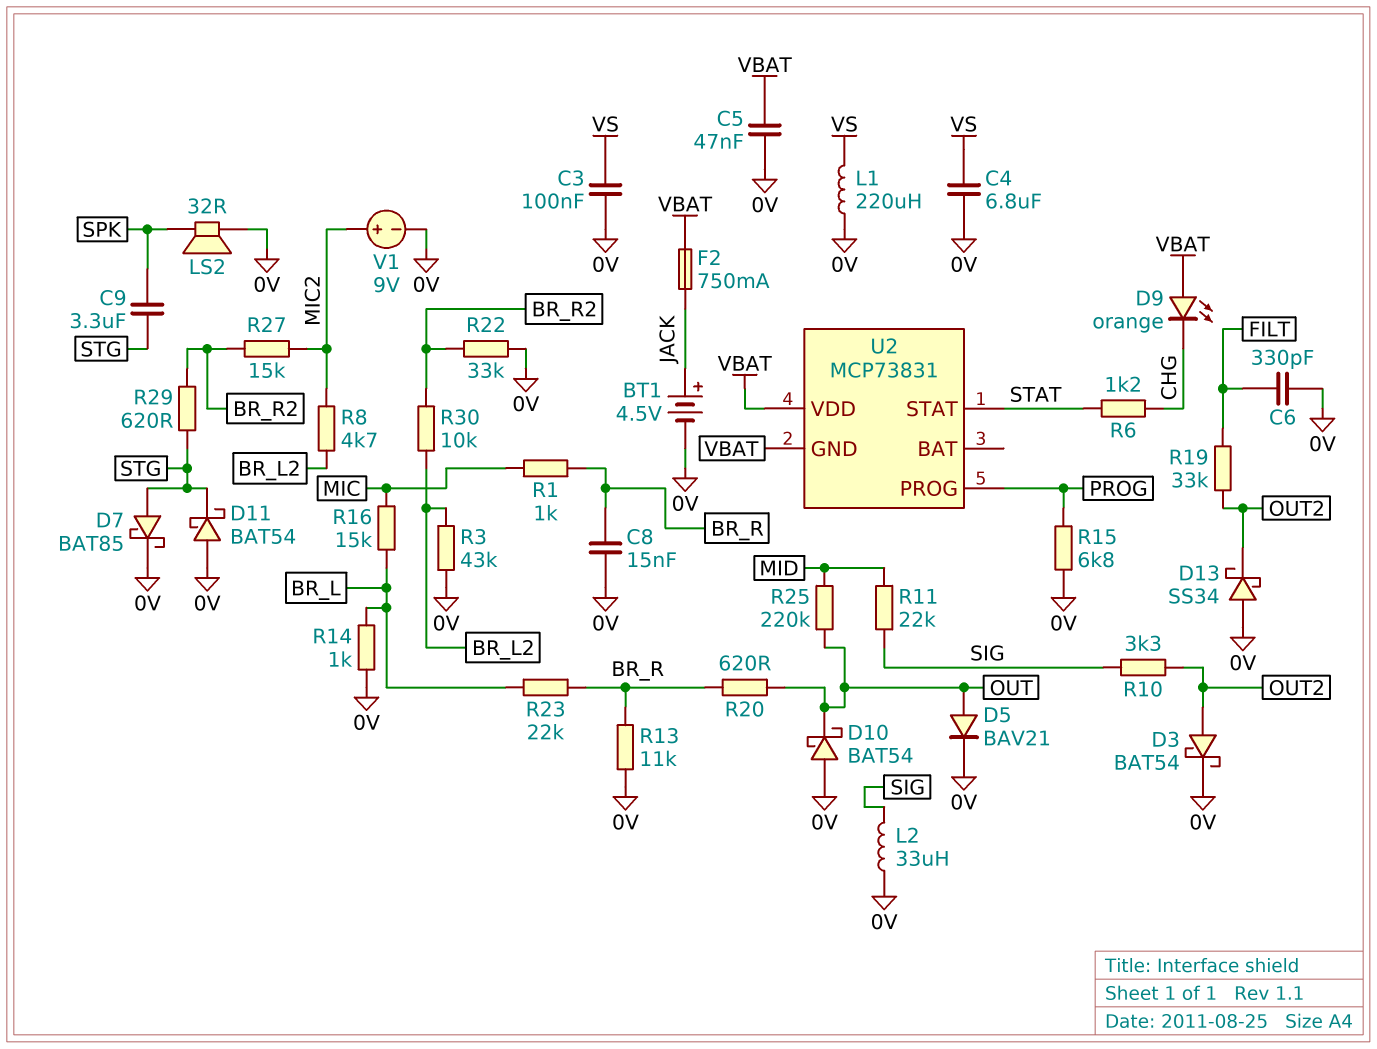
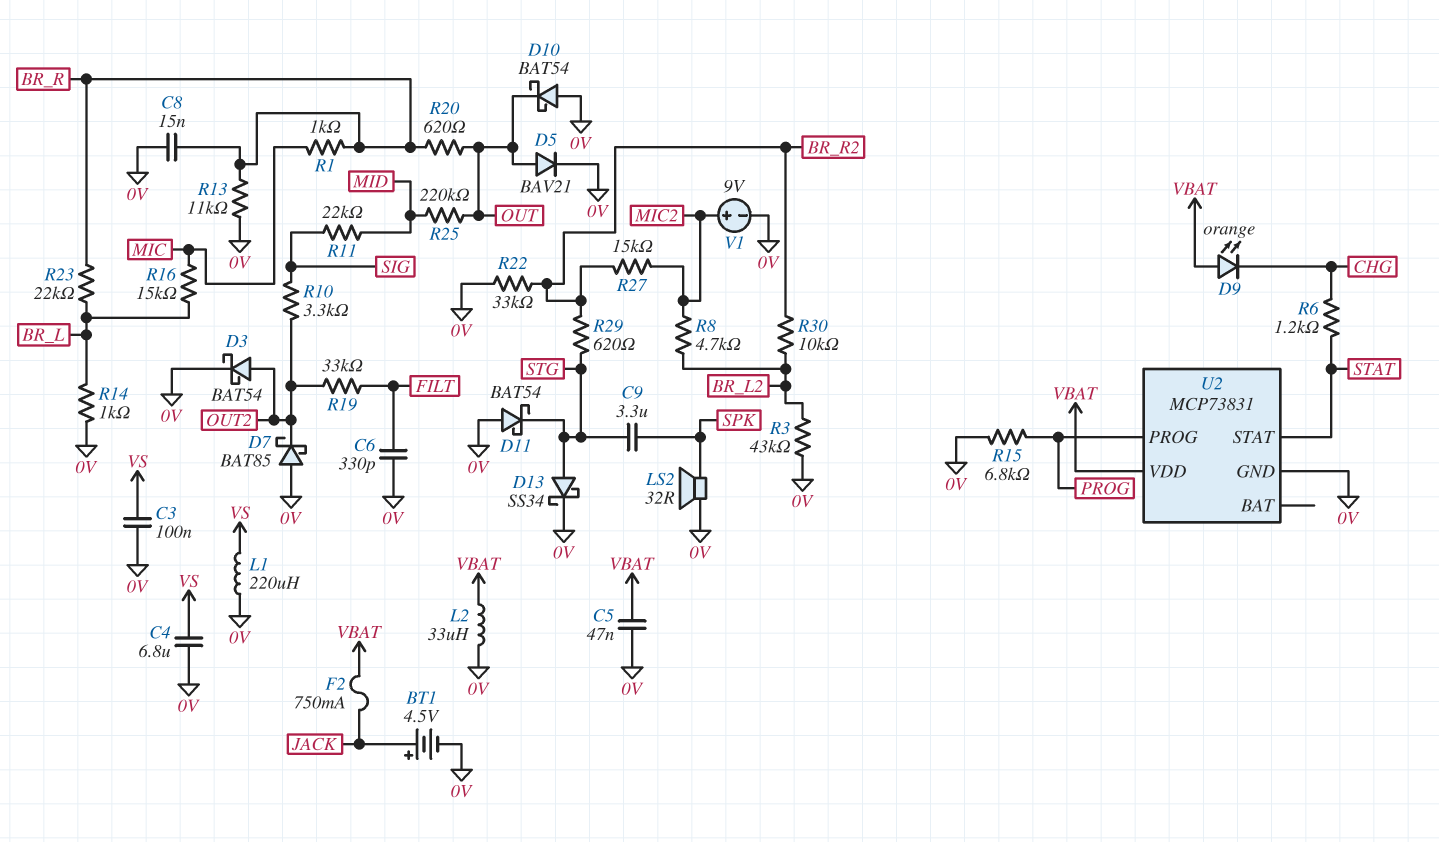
D7: schottky BAT85 (A STG, K 0V) -> schottky BAT85 (A 0V, K OUT2)
D13: schottky SS34 (A 0V, K OUT2) -> schottky SS34 (A STG, K 0V)
L2: 33uH (0V, SIG) -> 33uH (0V, VBAT)
U2 pin GND: VBAT -> 0V

